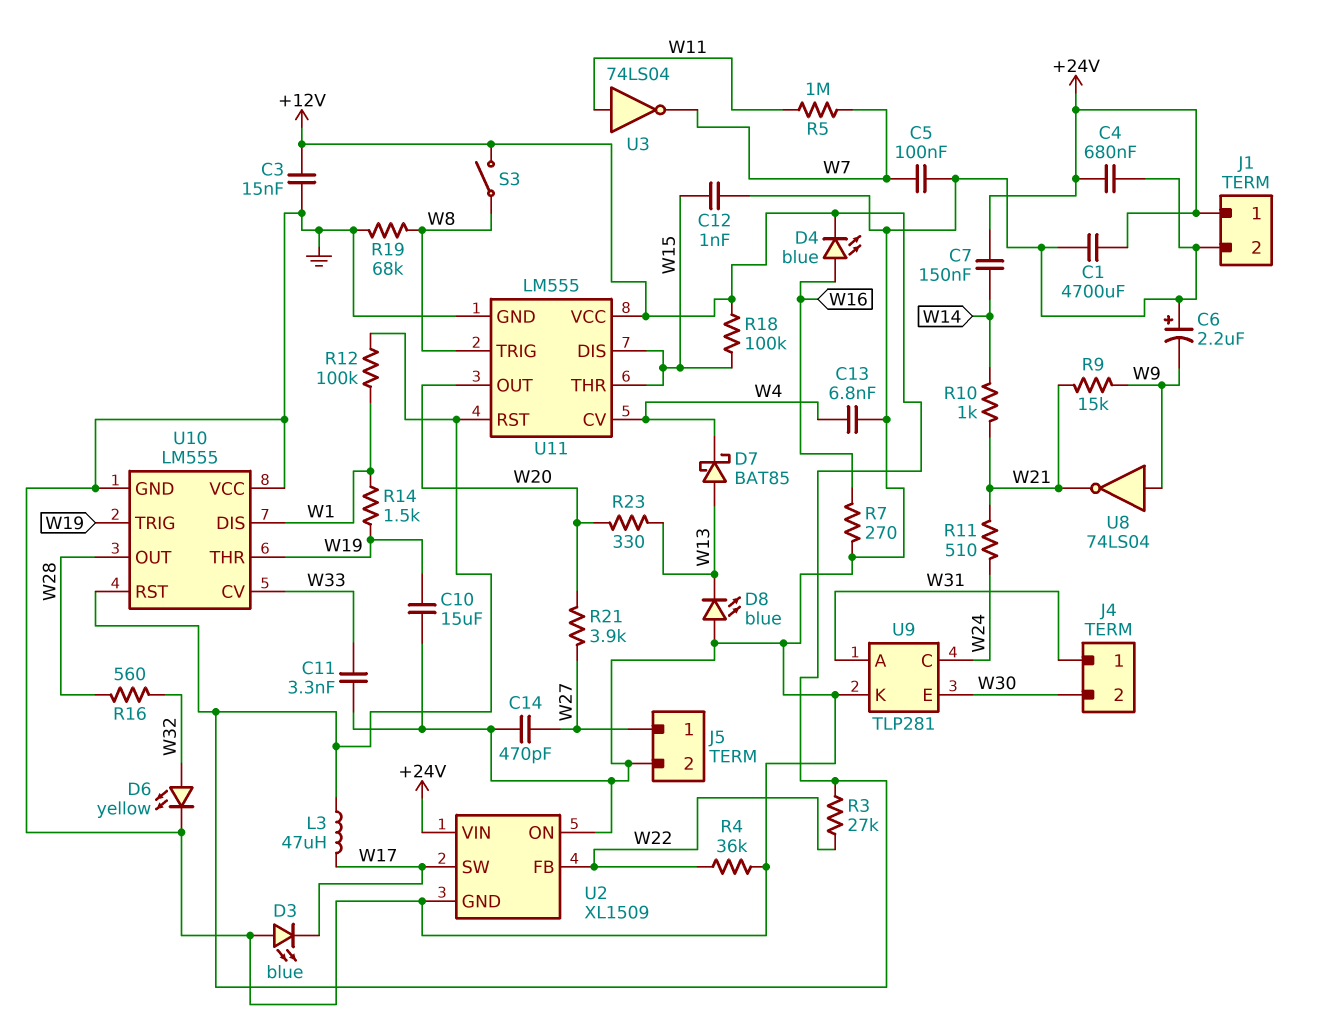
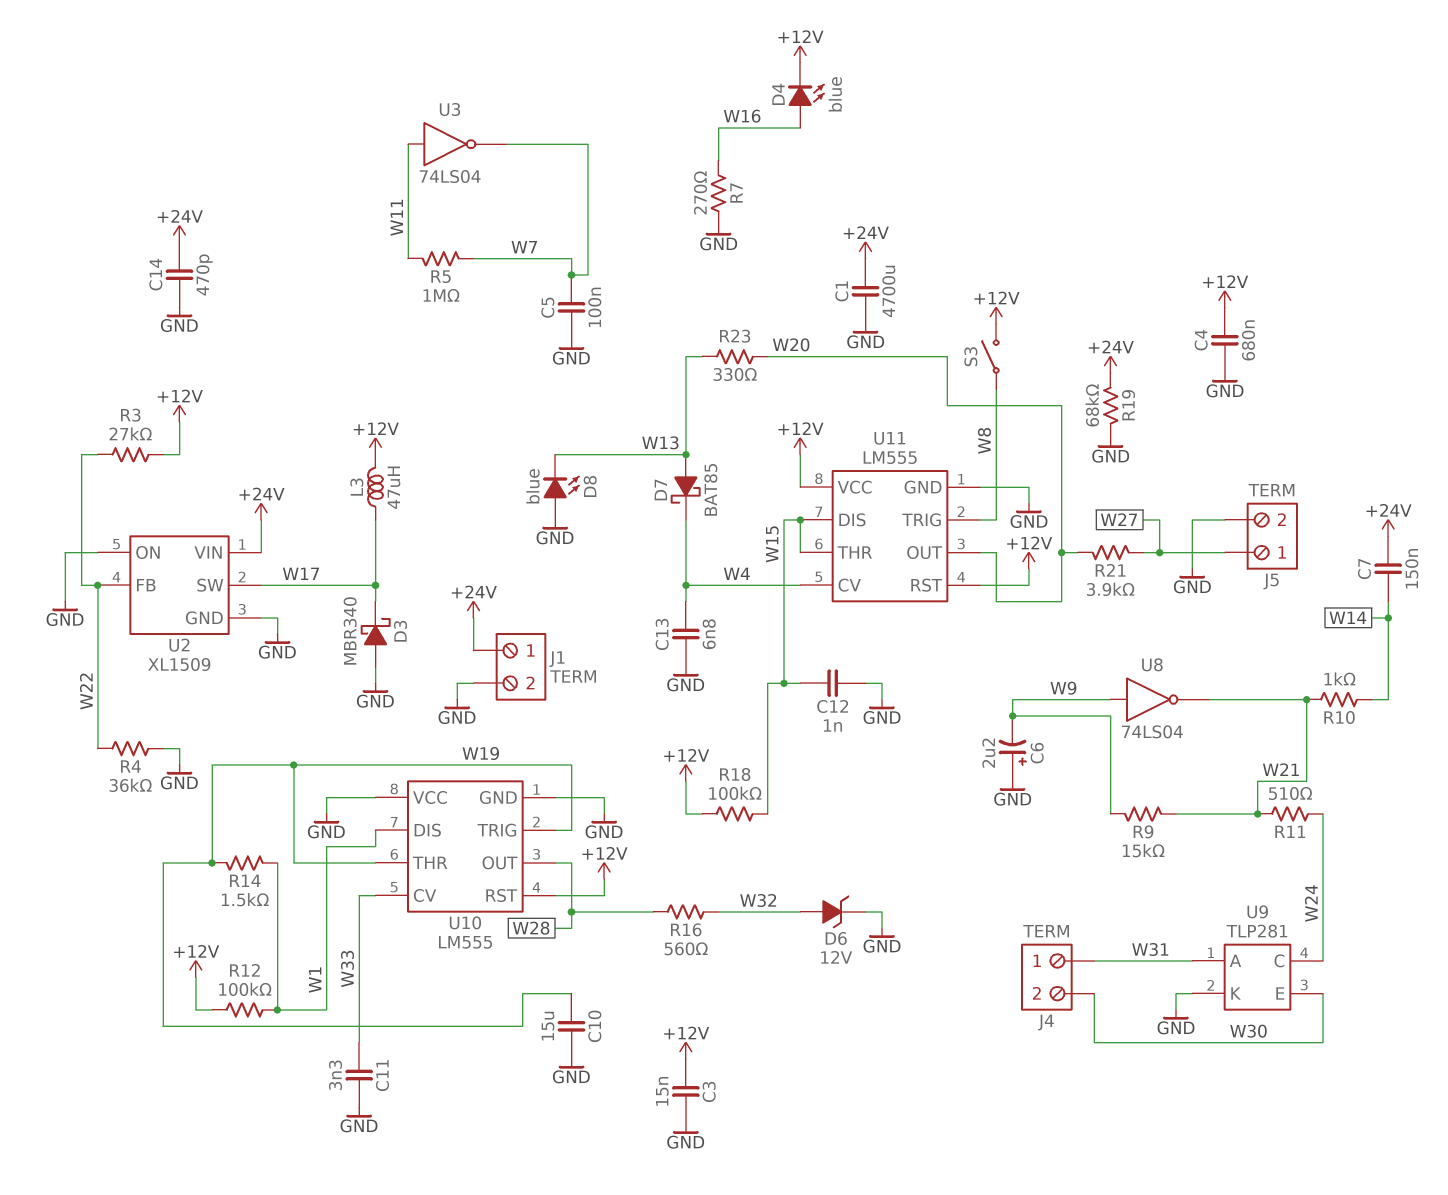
C4: 680nF (+24V, GND) -> 680nF (+12V, GND)
C14: 470pF (GND, W27) -> 470pF (+24V, GND)
D3: LED blue (A GND, K W17) -> schottky MBR340 (A GND, K W17)
D6: LED yellow (A W32, K GND) -> zener 12V (A W32, K GND)
R19: 68k (GND, W8) -> 68k (+24V, GND)

